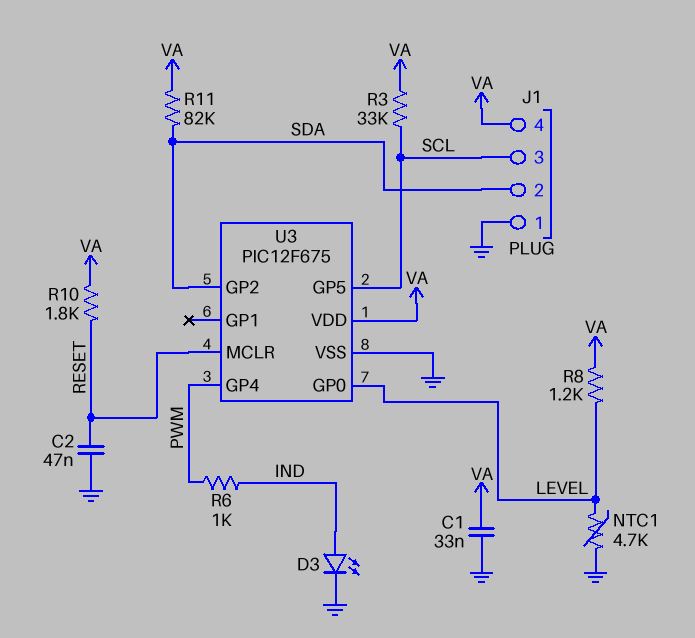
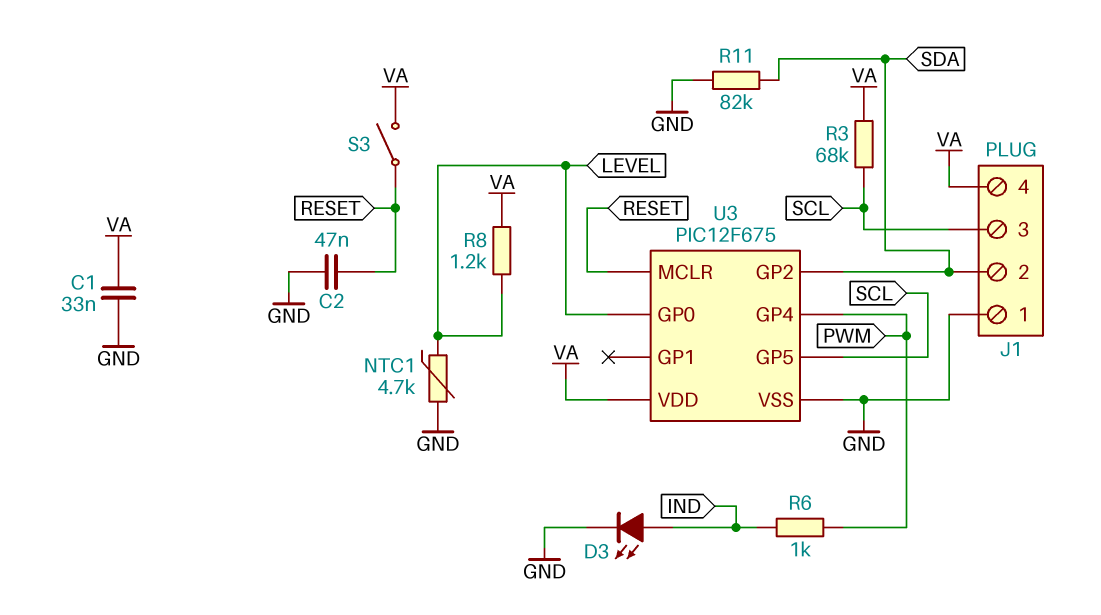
R3: 33k (SCL, VA) -> 68k (SCL, VA)
R10: 1.8k (RESET, VA) -> none
R11: 82k (SDA, VA) -> 82k (GND, SDA)
S3: none -> switch (RESET, VA)

